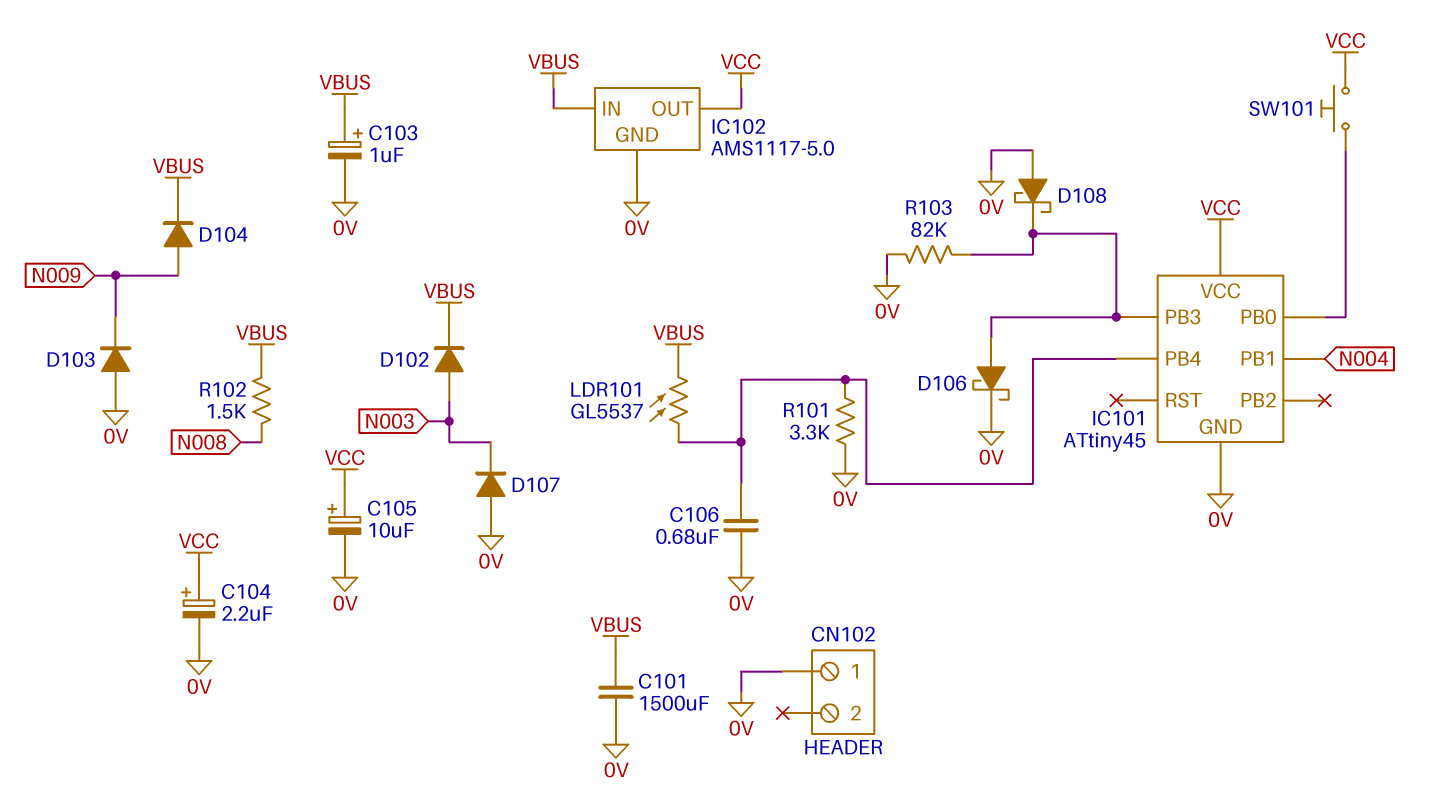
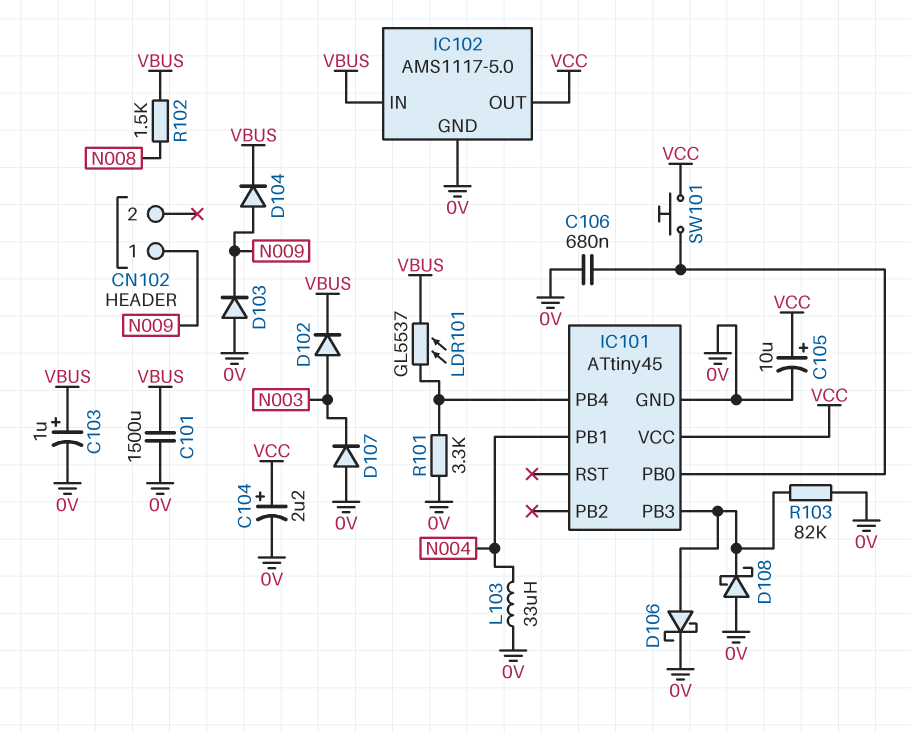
C106: 680nF (0V, IC101/PB4) -> 680nF (0V, IC101/PB0)
CN102 pin 1: 0V -> N009
L103: none -> 33uH (0V, N004)

